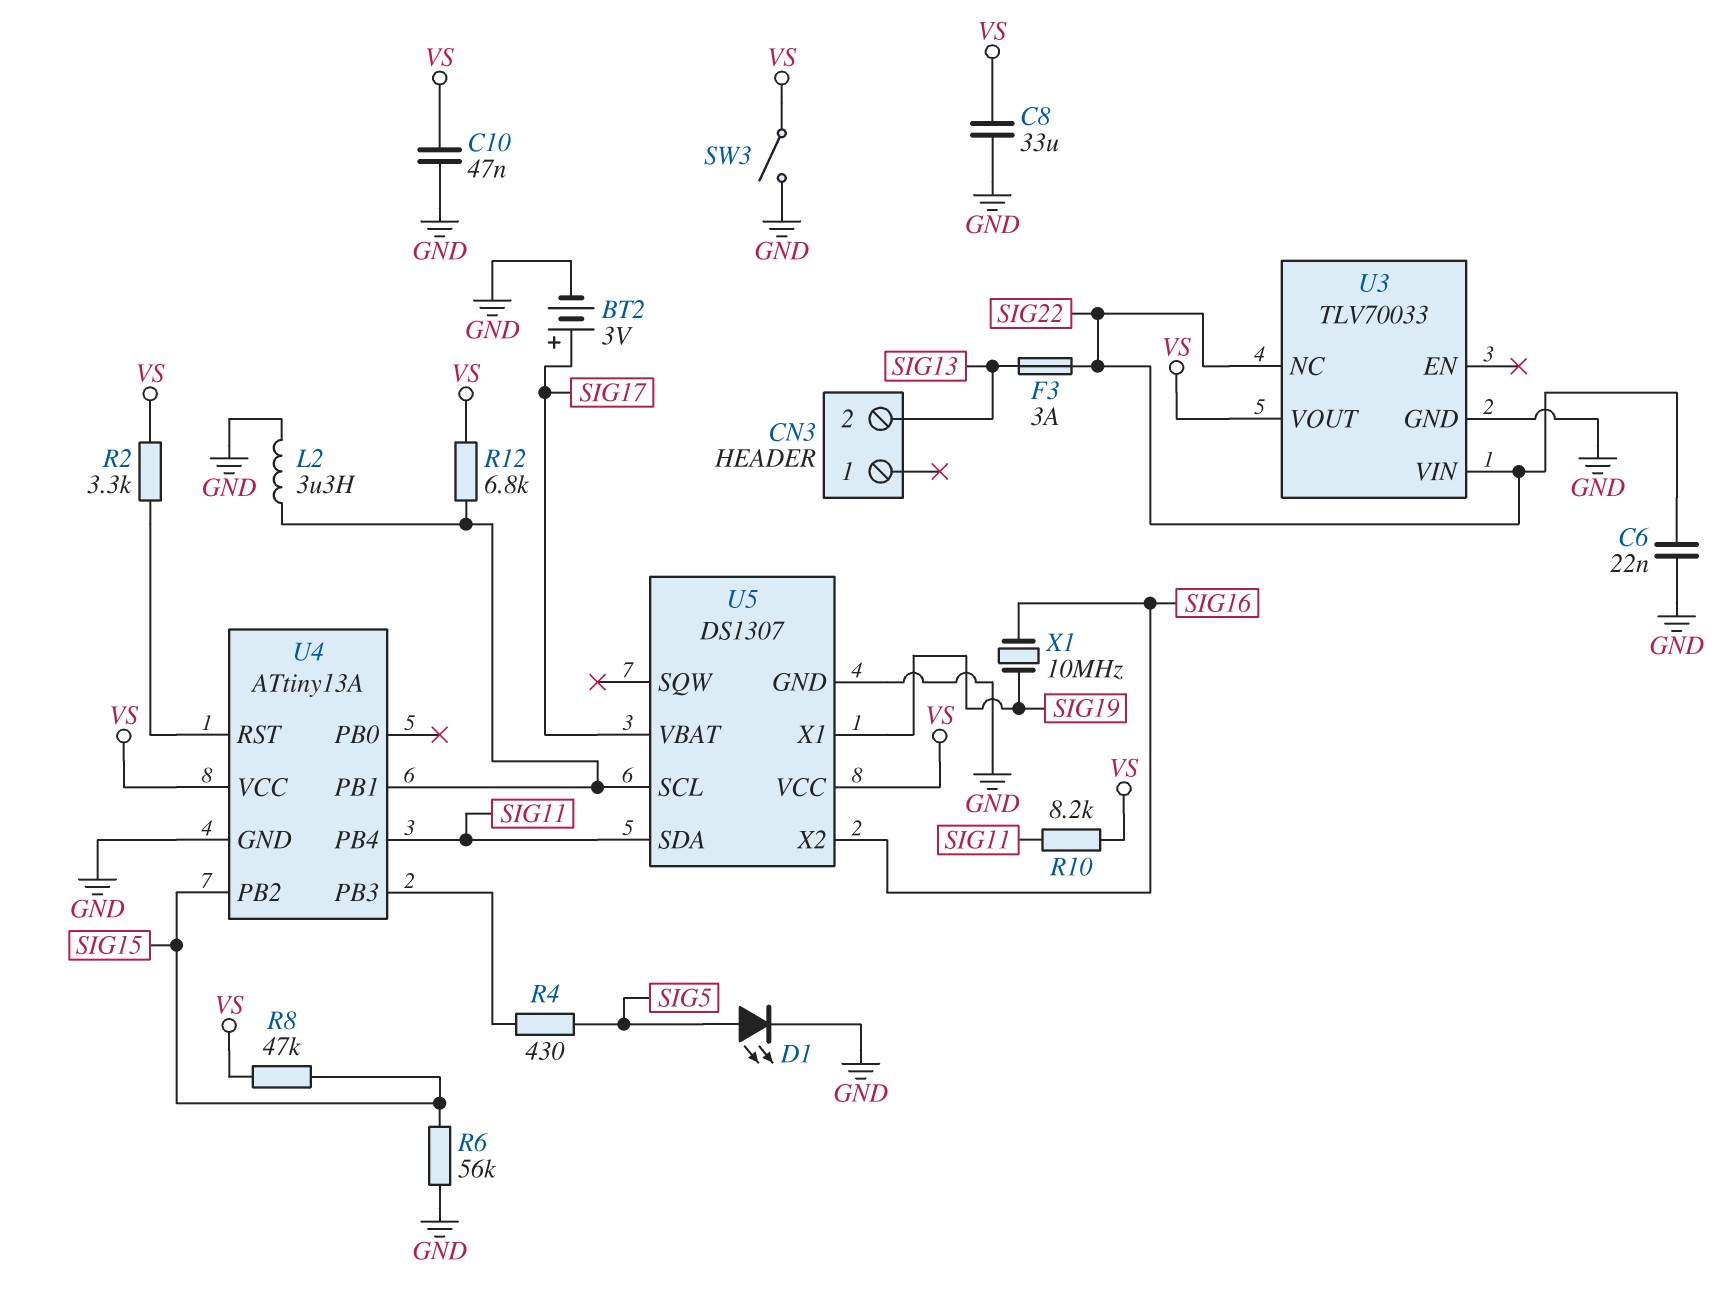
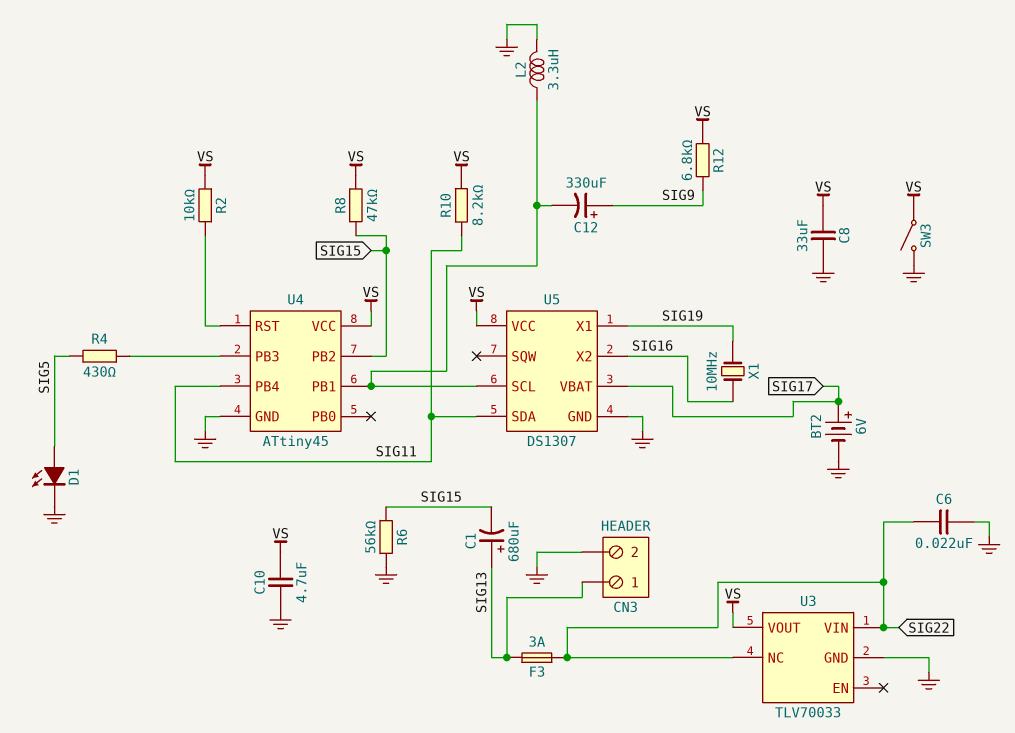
BT2: 3V (plus SIG17, minus GND) -> 6V (plus SIG17, minus GND)
C1: none -> 680uF (plus SIG13, minus SIG15)
C10: 47nF (GND, VS) -> 4.7uF (GND, VS)
C12: none -> 330uF (plus SIG9, minus U4/PB1)
CN3 pin 1: none -> SIG13
CN3 pin 2: SIG13 -> GND
R2: 3.3k (U4/RST, VS) -> 10k (U4/RST, VS)
R12: 6.8k (U4/PB1, VS) -> 6.8k (SIG9, VS)
U4: ATtiny13A -> ATtiny45

